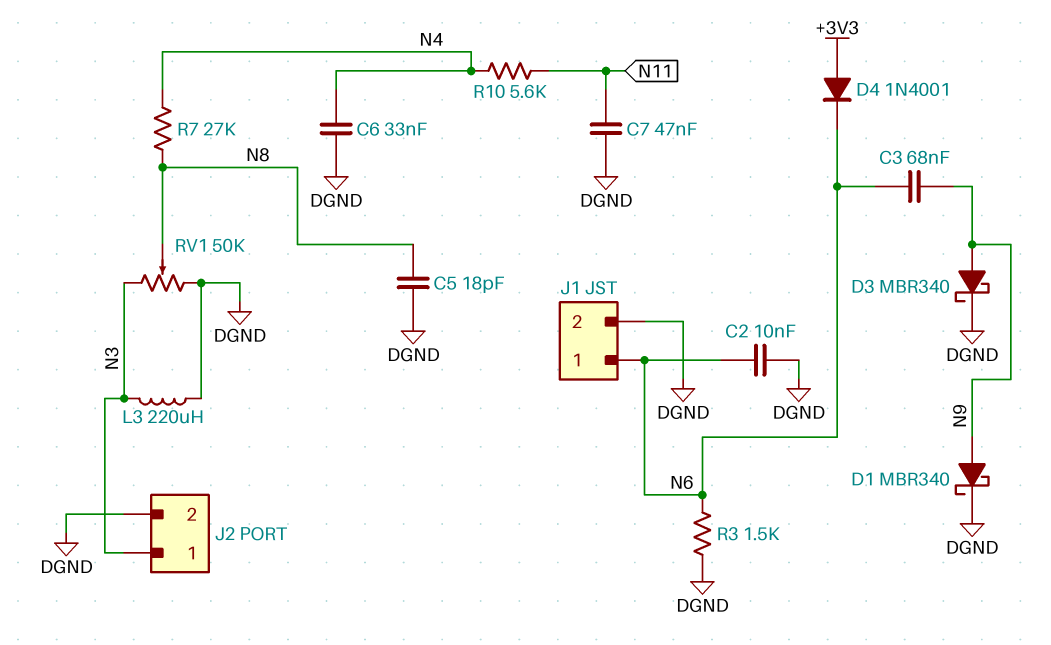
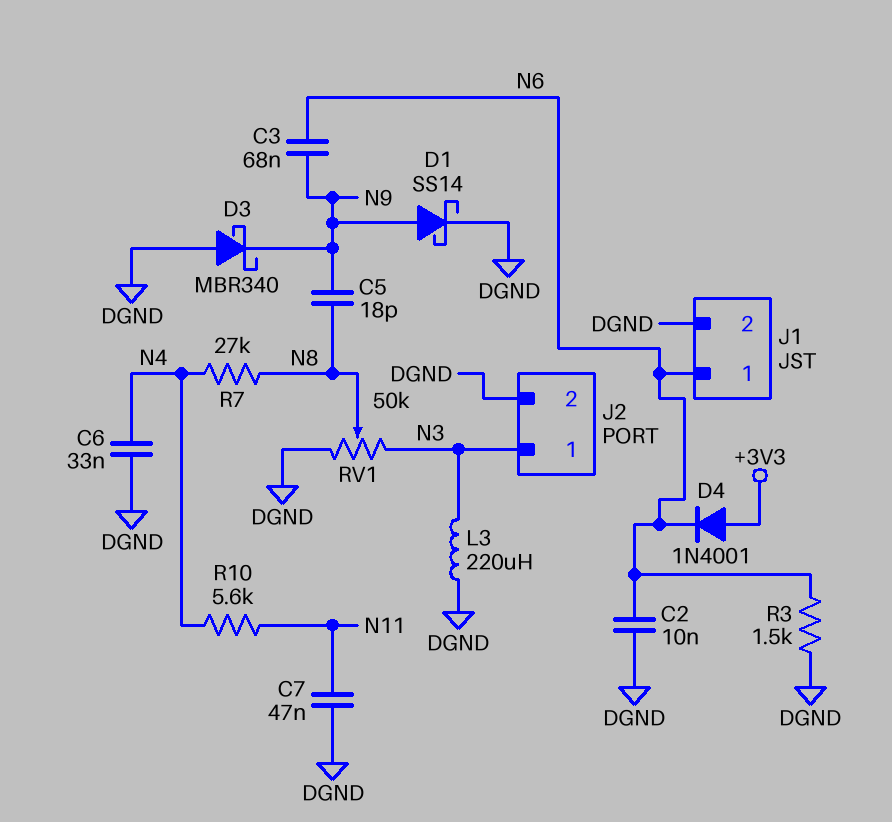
C5: 18pF (DGND, N8) -> 18pF (N8, N9)
D1: schottky MBR340 (A N9, K DGND) -> schottky SS14 (A N9, K DGND)
D3: schottky MBR340 (A N9, K DGND) -> schottky MBR340 (A DGND, K N9)

